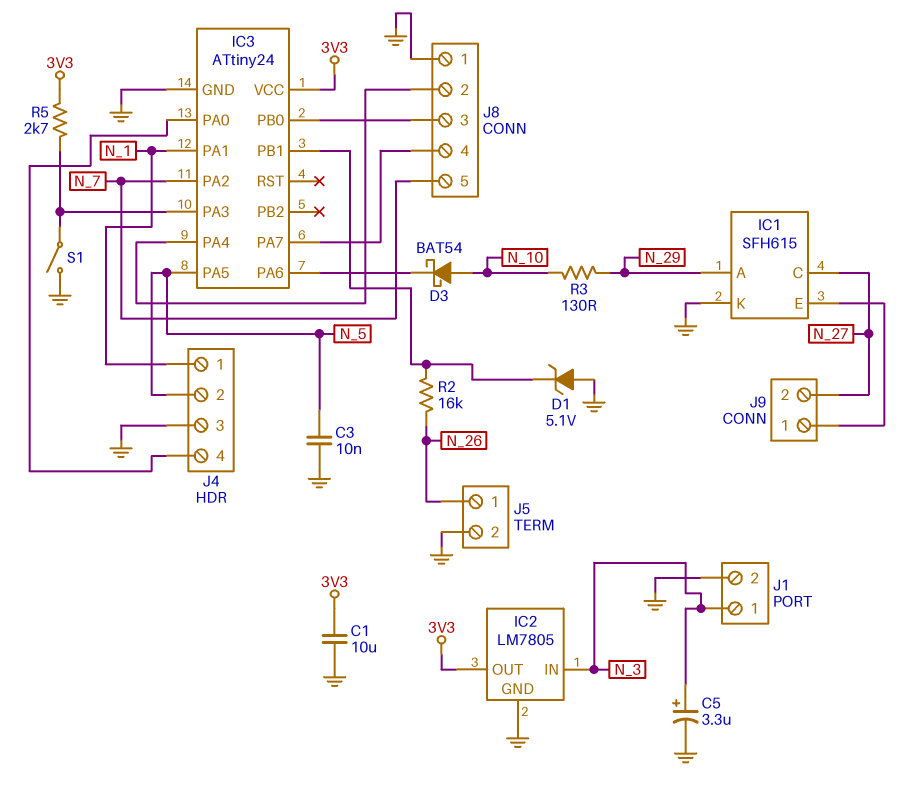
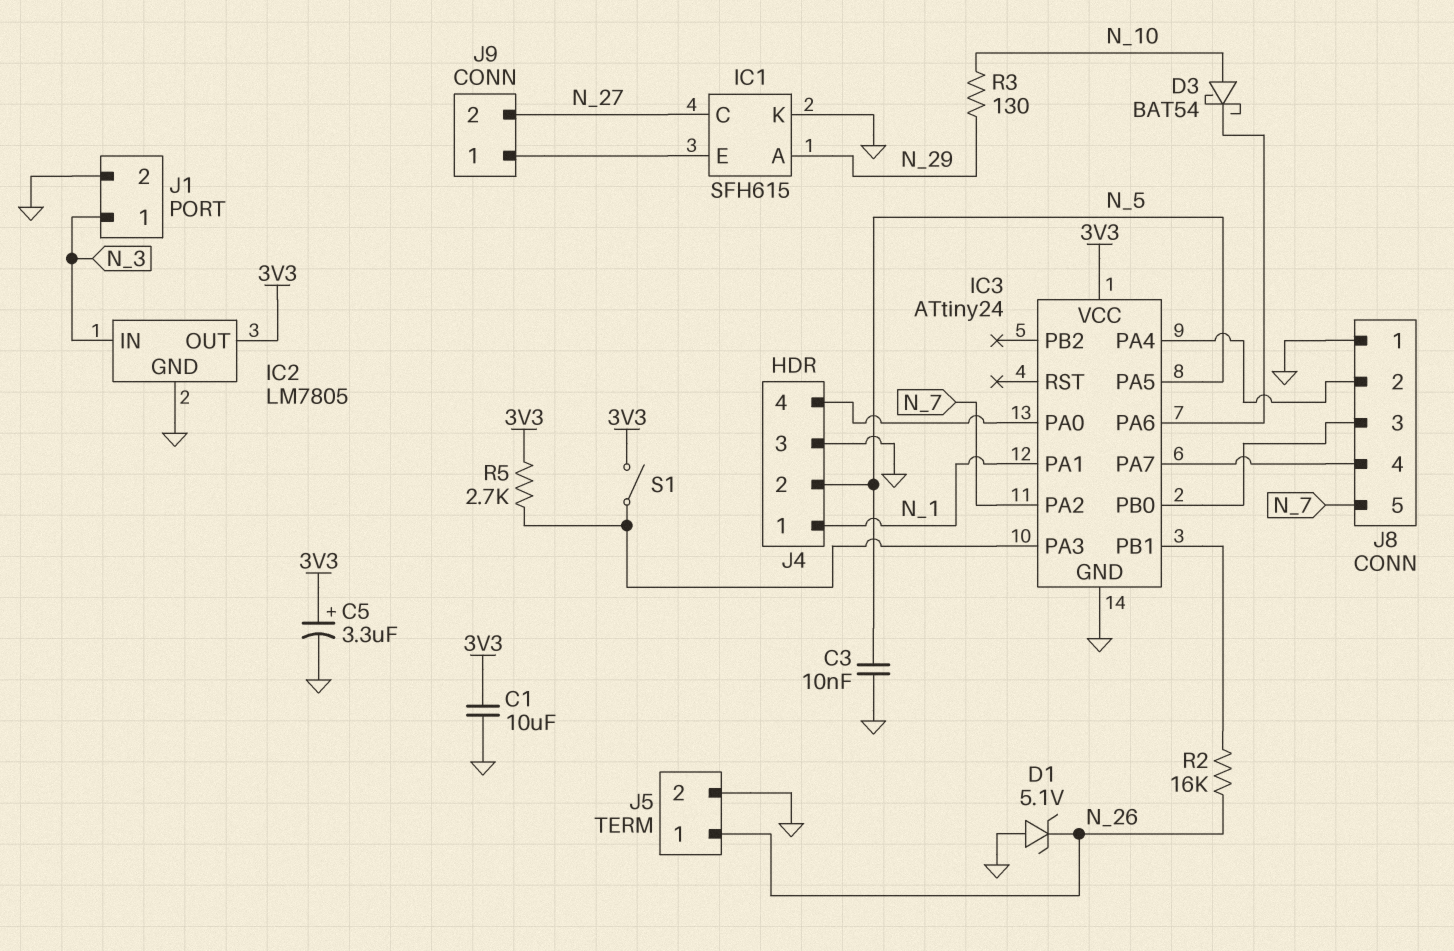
C5: 3.3uF (plus N_3, minus GND) -> 3.3uF (plus 3V3, minus GND)
D1: zener 5.1V (A GND, K IC3/PB1) -> zener 5.1V (A GND, K N_26)
S1: switch (GND, IC3/PA3) -> switch (3V3, IC3/PA3)

